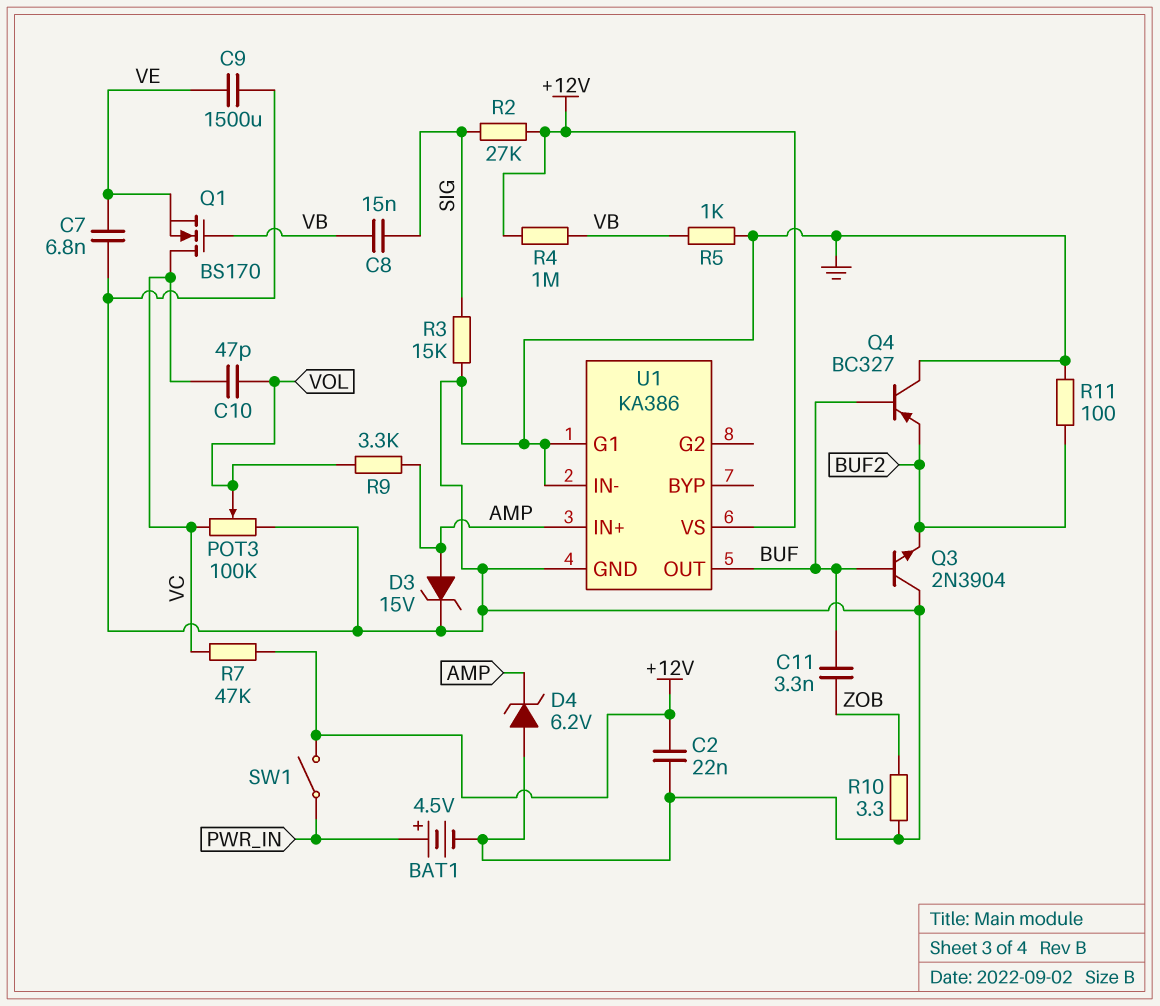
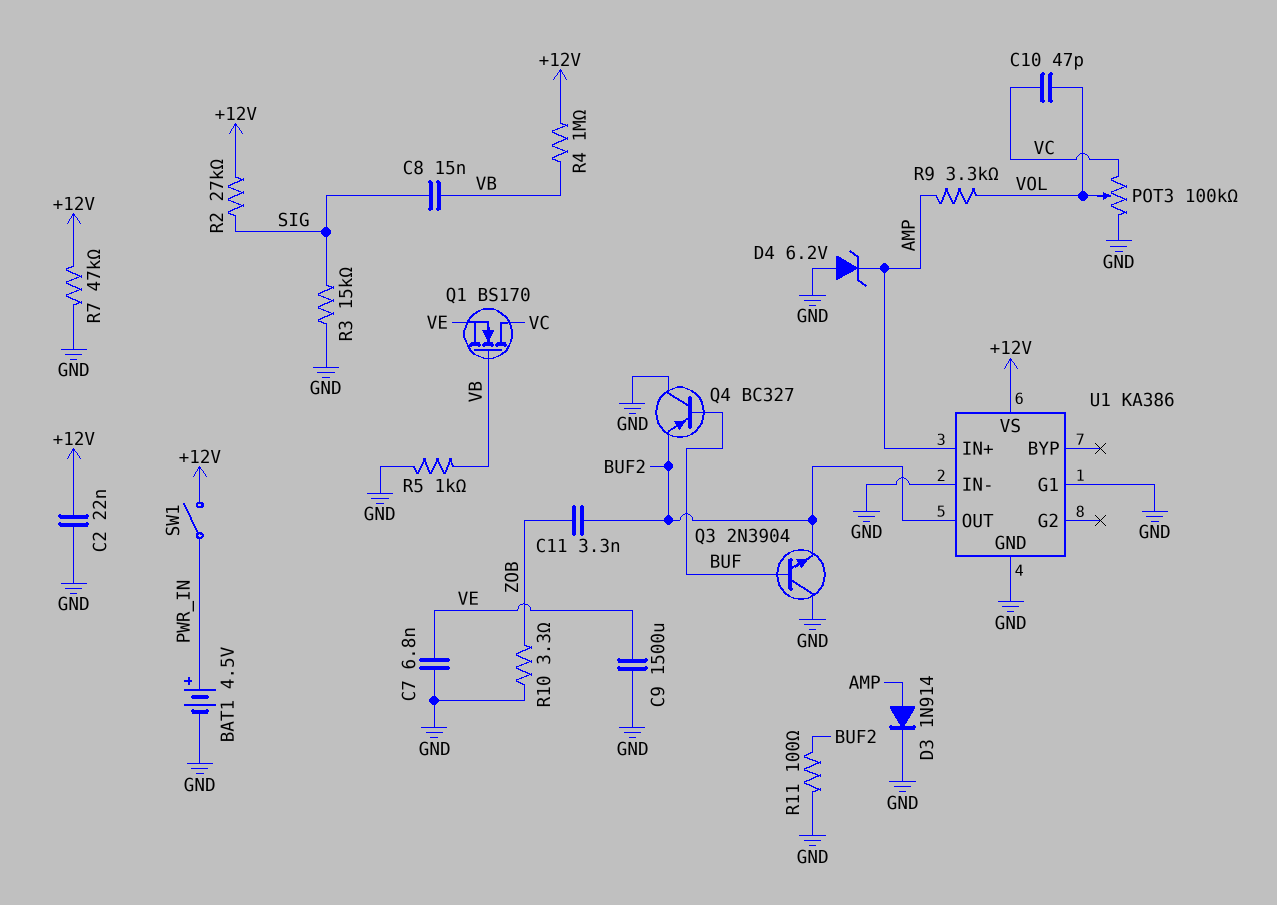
C11: 3.3nF (BUF, ZOB) -> 3.3nF (BUF2, ZOB)
D3: zener 15V (A AMP, K GND) -> diode 1N914 (A AMP, K GND)
R7: 47k (+12V, VC) -> 47k (+12V, GND)
U1 pin OUT: BUF -> BUF2

